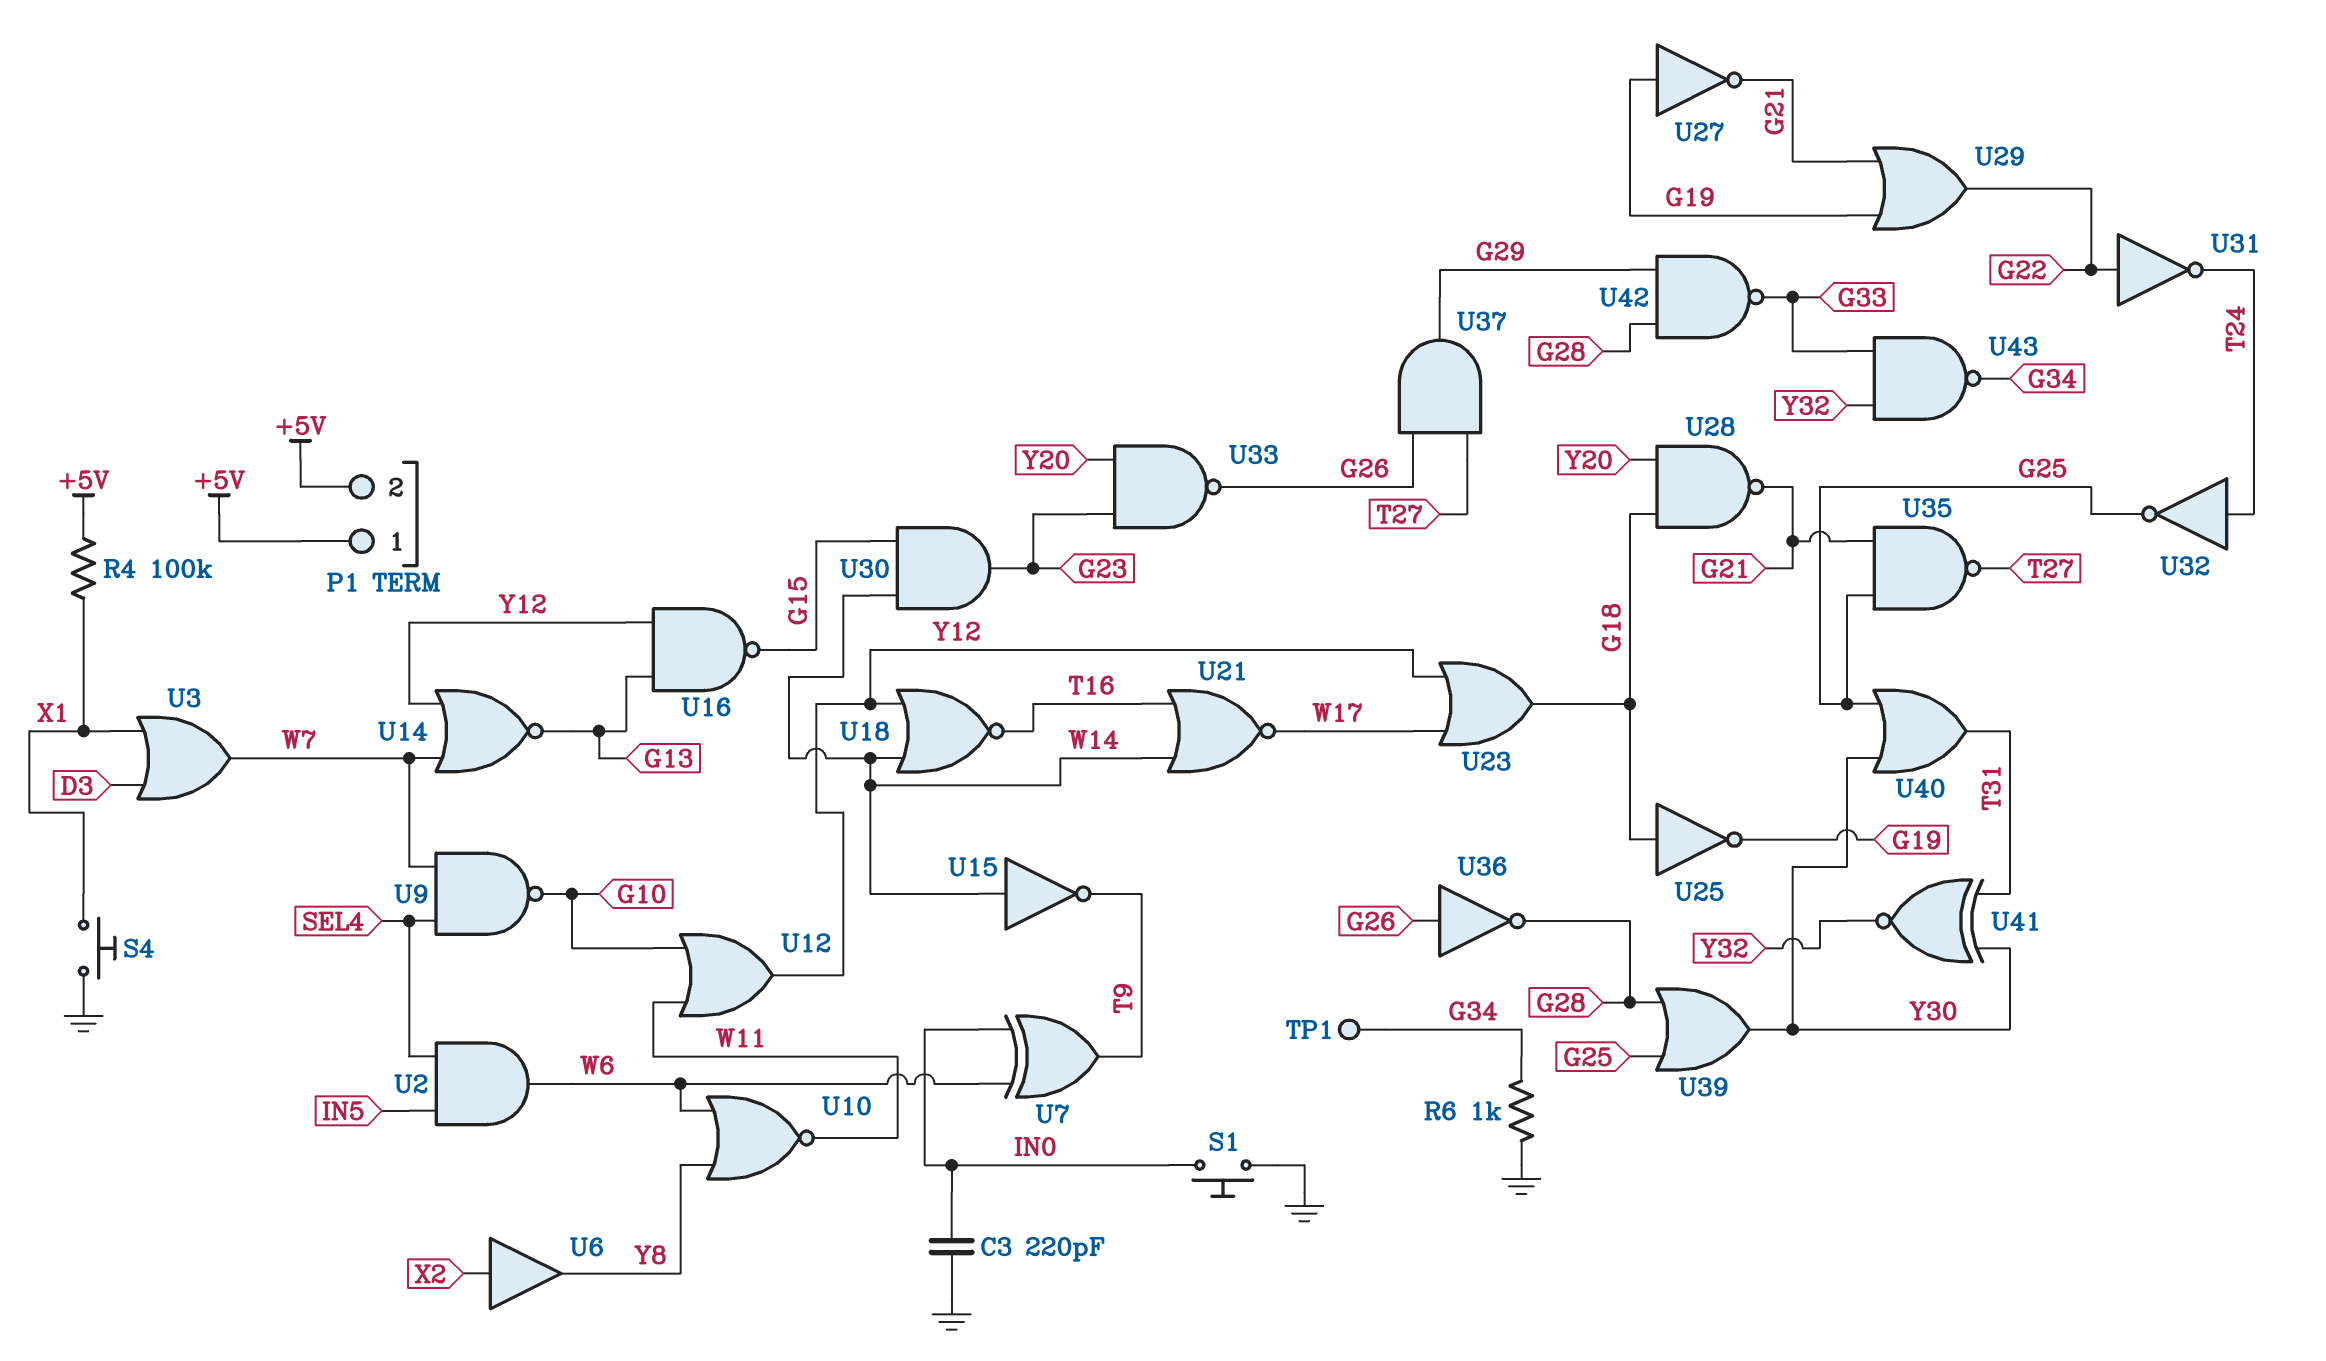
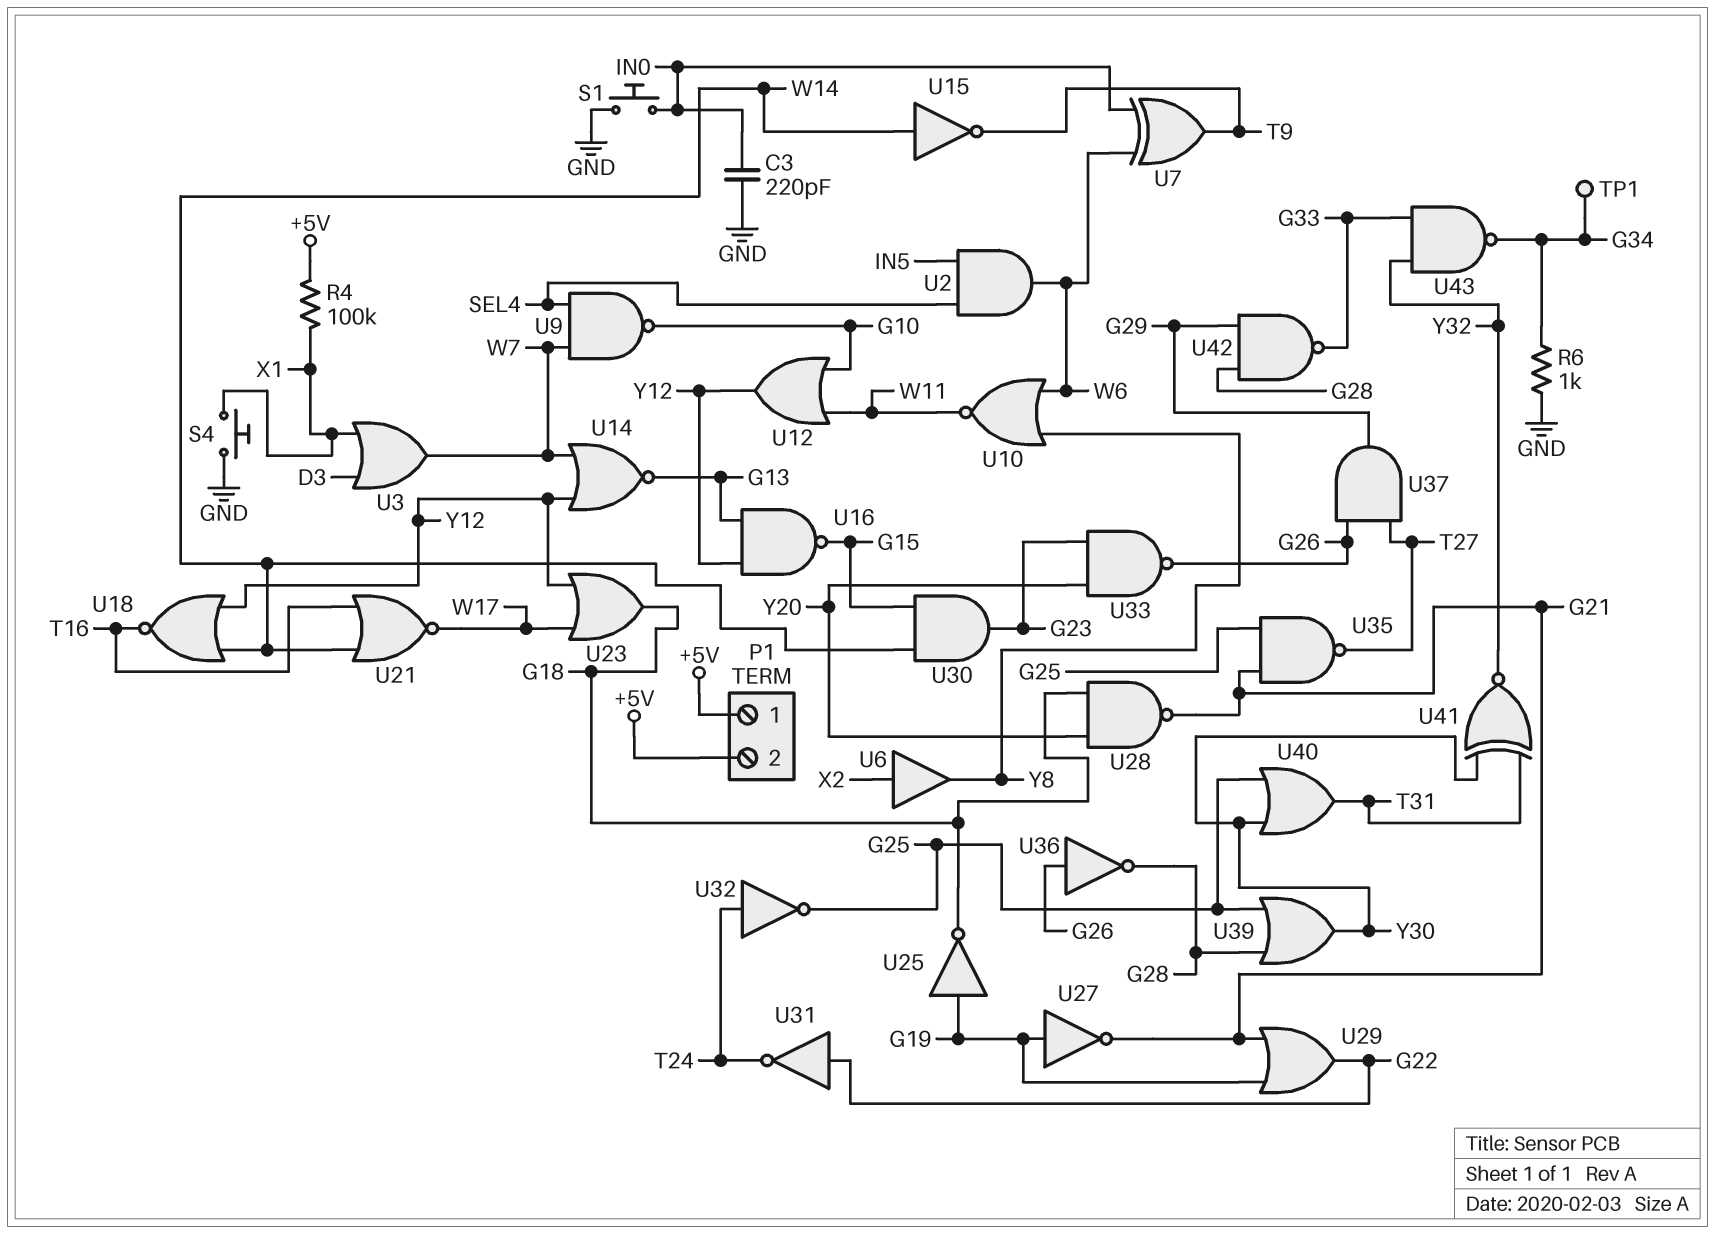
U25: NOT (in G18, out G19) -> NOT (in G19, out G18)

